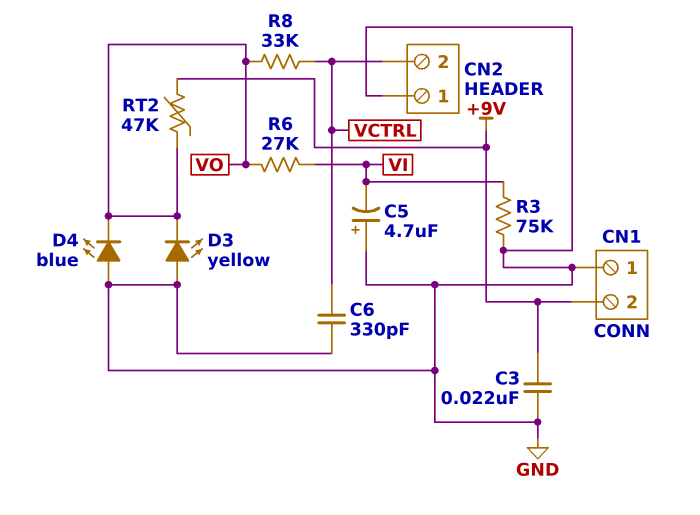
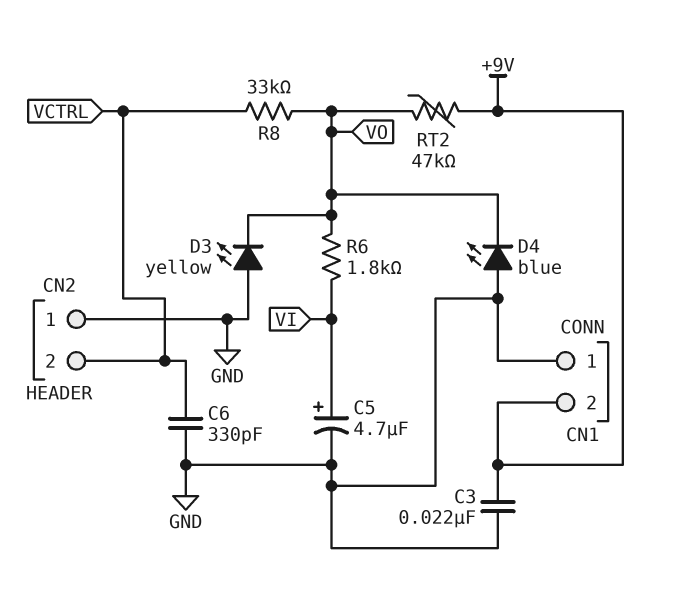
C5: 4.7uF (plus GND, minus VI) -> 4.7uF (plus VI, minus GND)
R3: 75k (GND, VI) -> none
R6: 27k (VI, VO) -> 1.8k (VI, VO)

